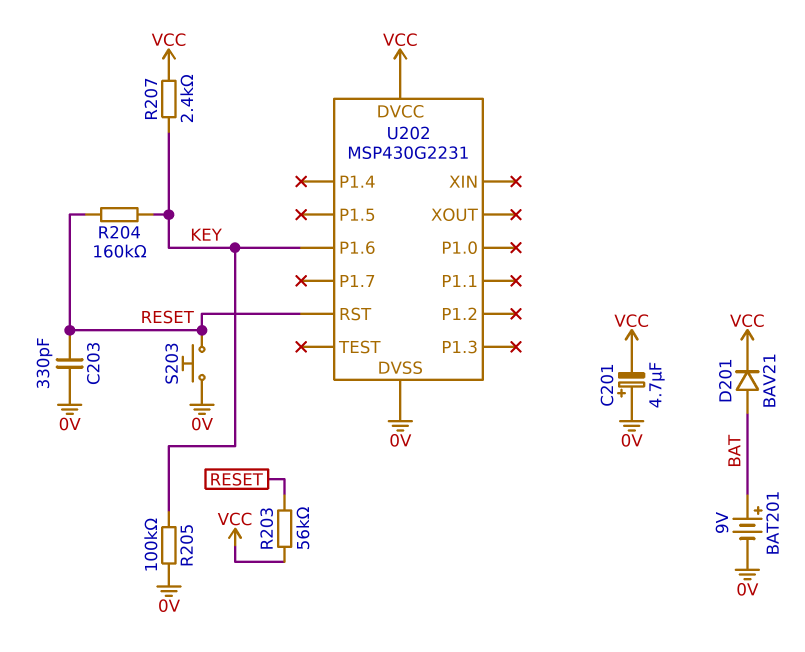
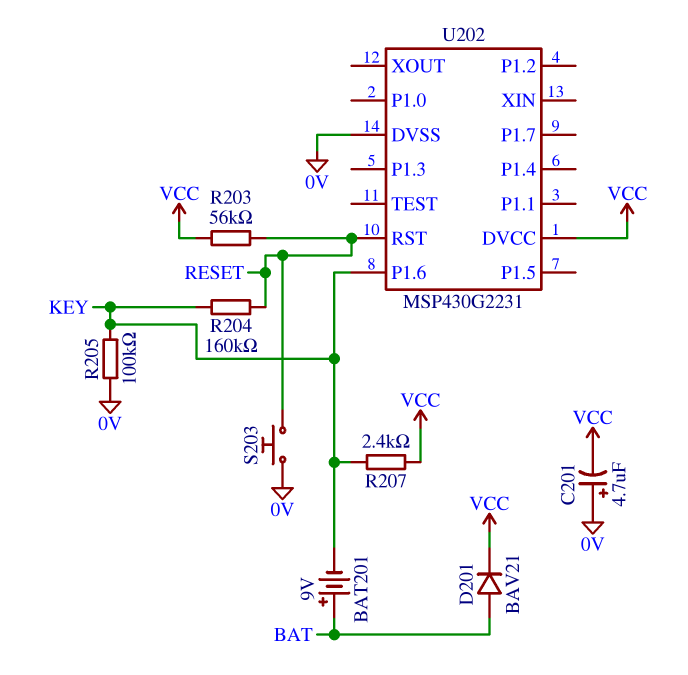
BAT201: 9V (plus BAT, minus 0V) -> 9V (plus BAT, minus KEY)
C203: 330pF (0V, RESET) -> none

